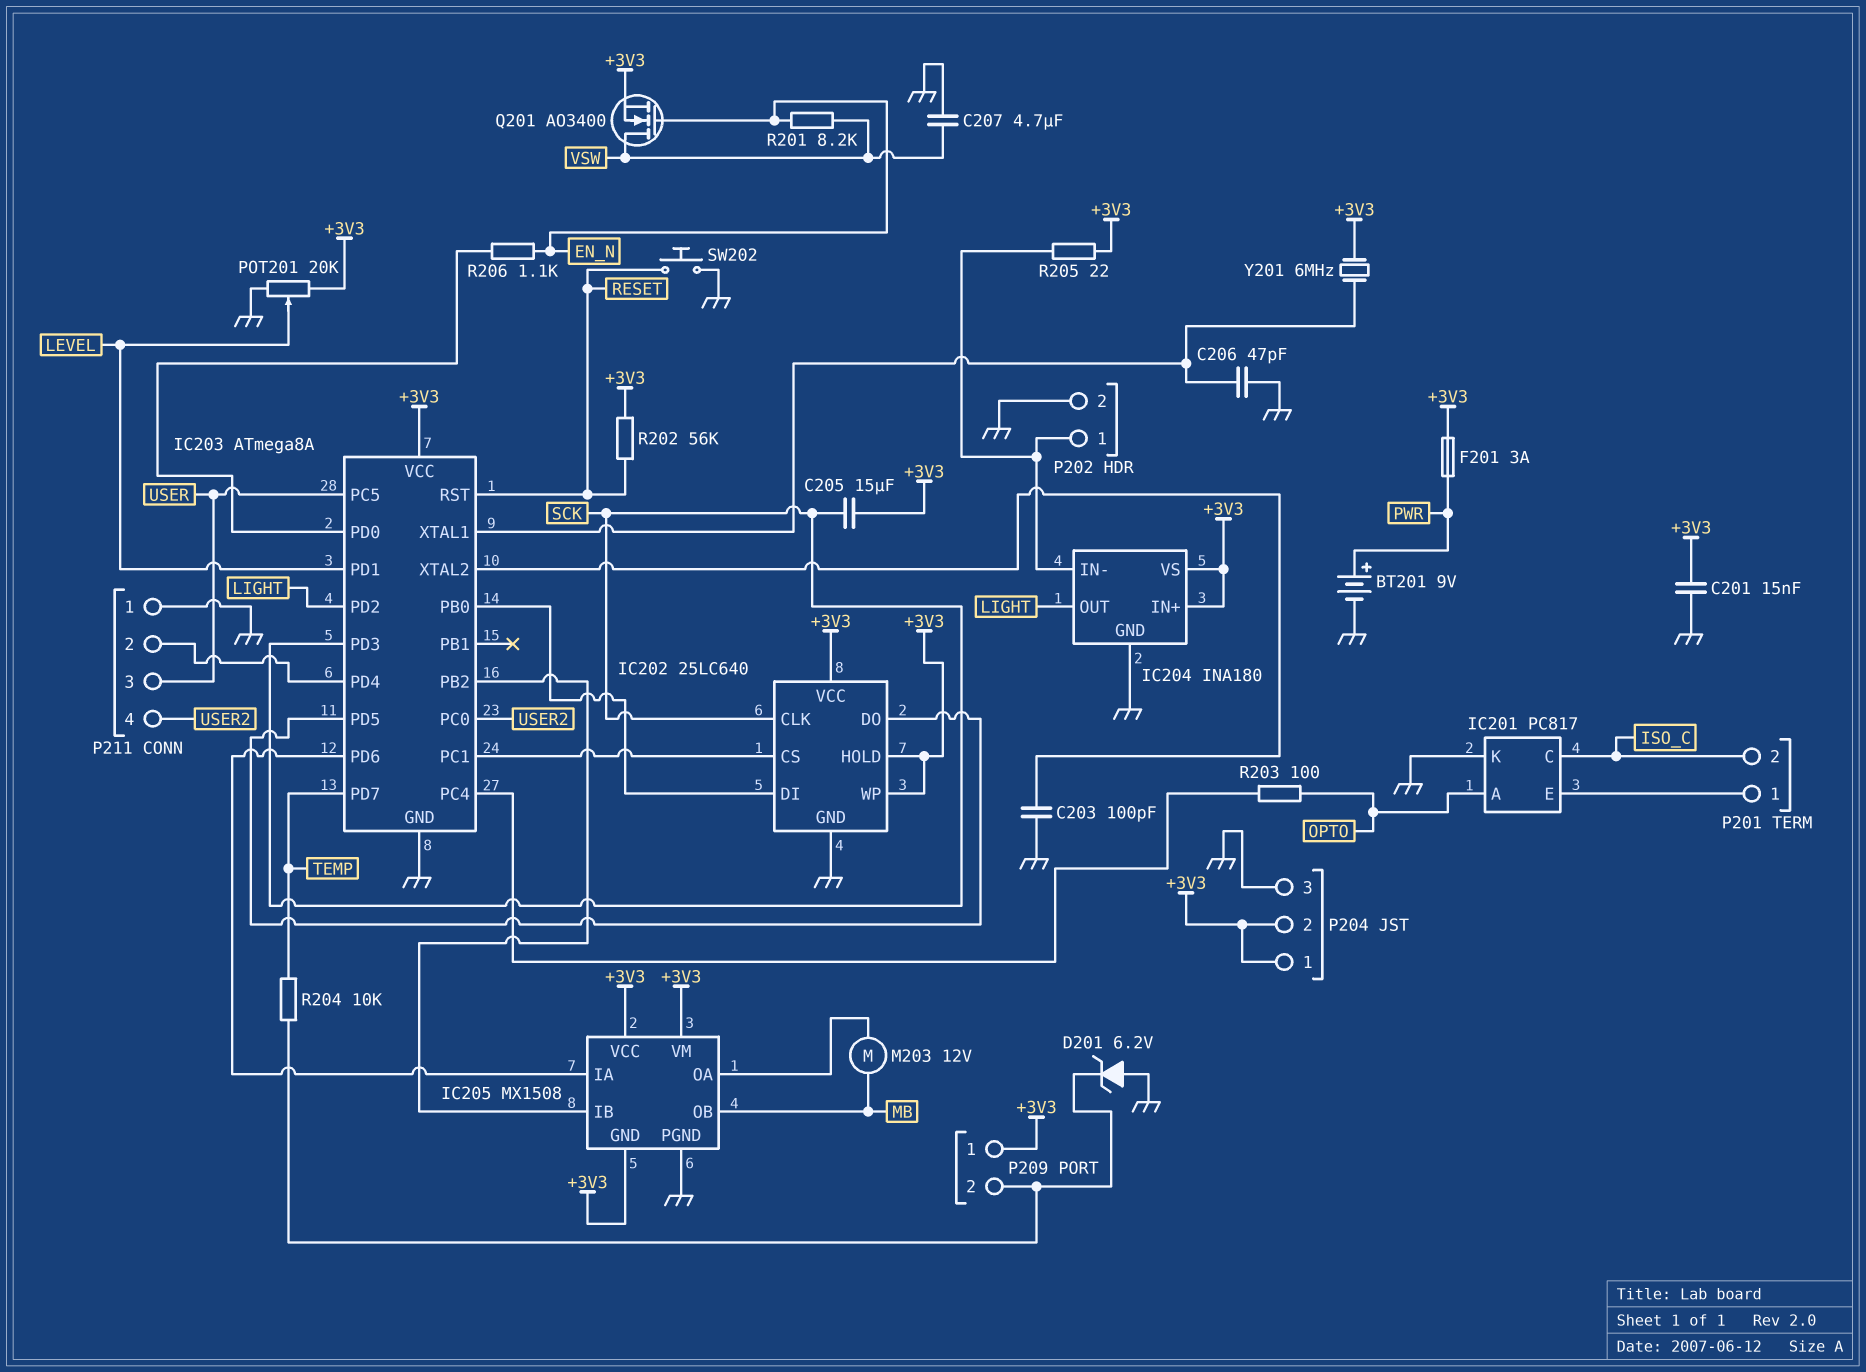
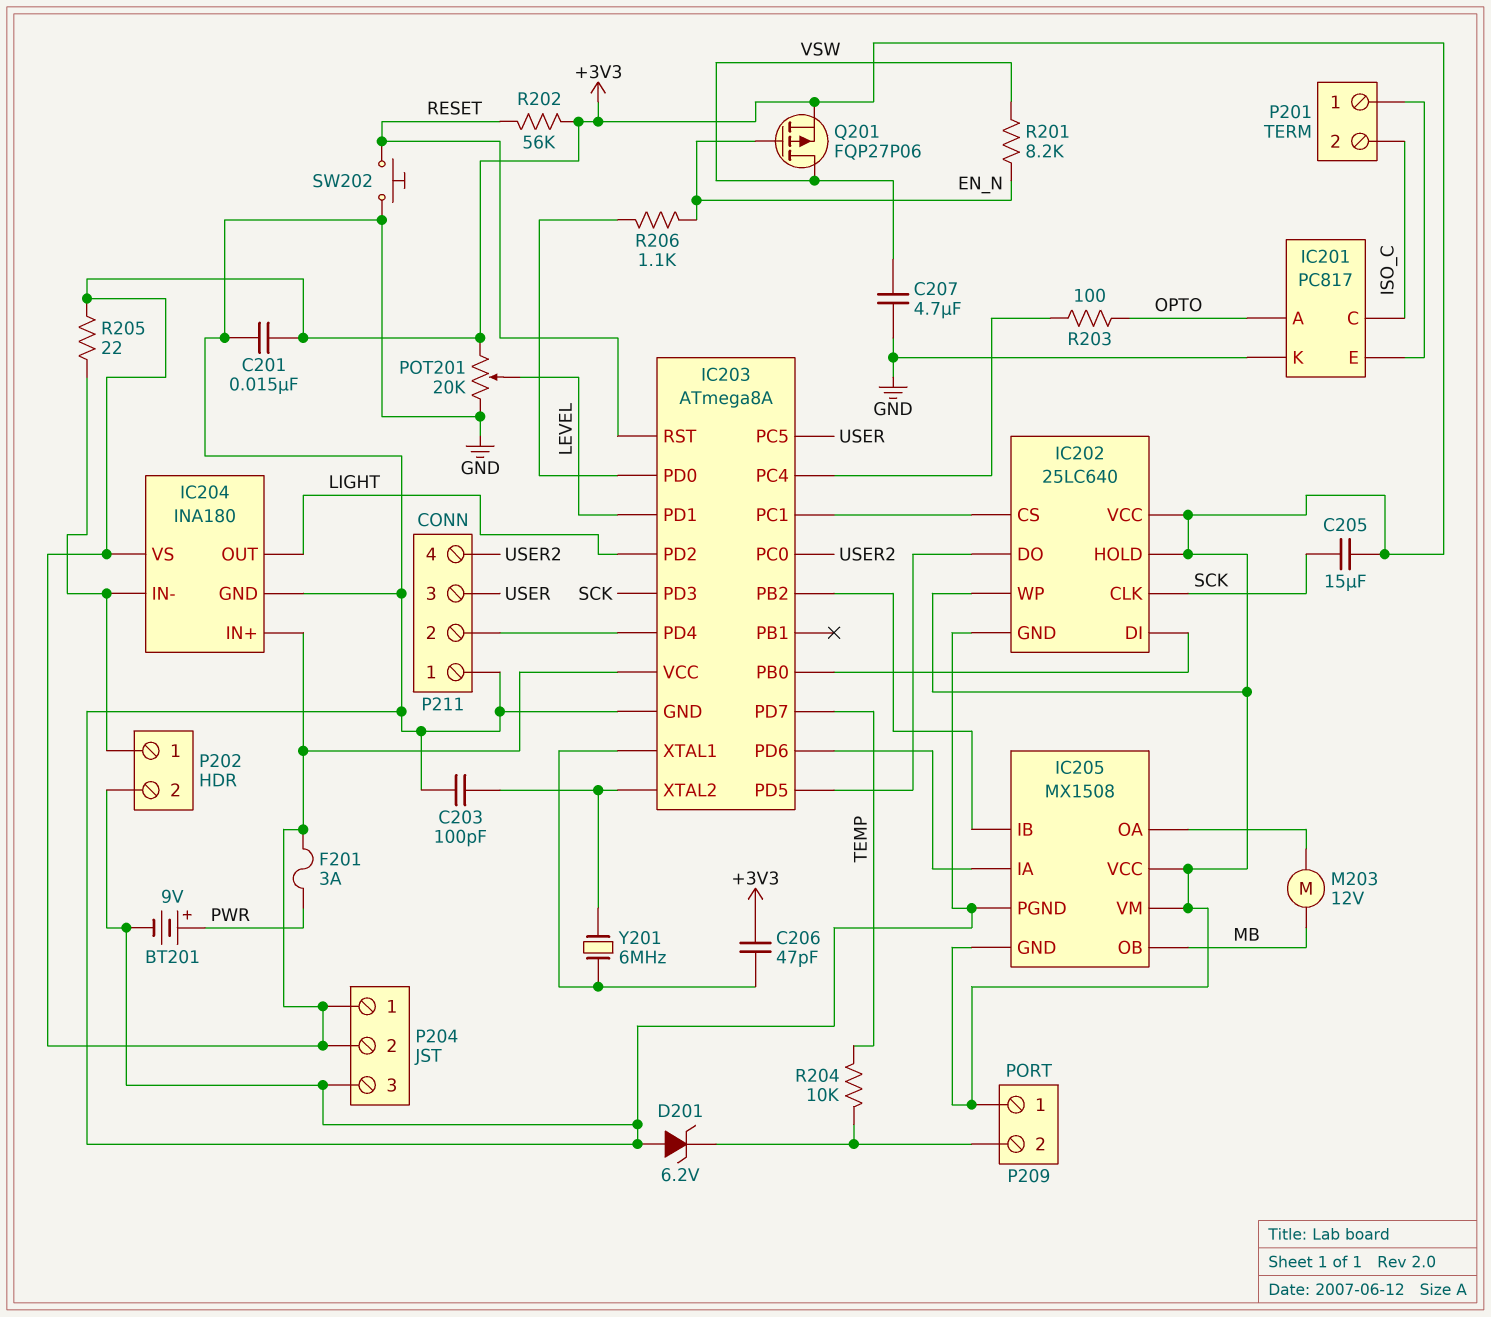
C206: 47pF (GND, IC203/XTAL1) -> 47pF (+3V3, IC203/XTAL1)
Q201: NMOS AO3400 (G EN_N, D VSW, S +3V3) -> PMOS FQP27P06 (G EN_N, D VSW, S +3V3)
Y201: 6MHz (+3V3, IC203/XTAL1) -> 6MHz (IC203/XTAL1, IC203/XTAL2)

